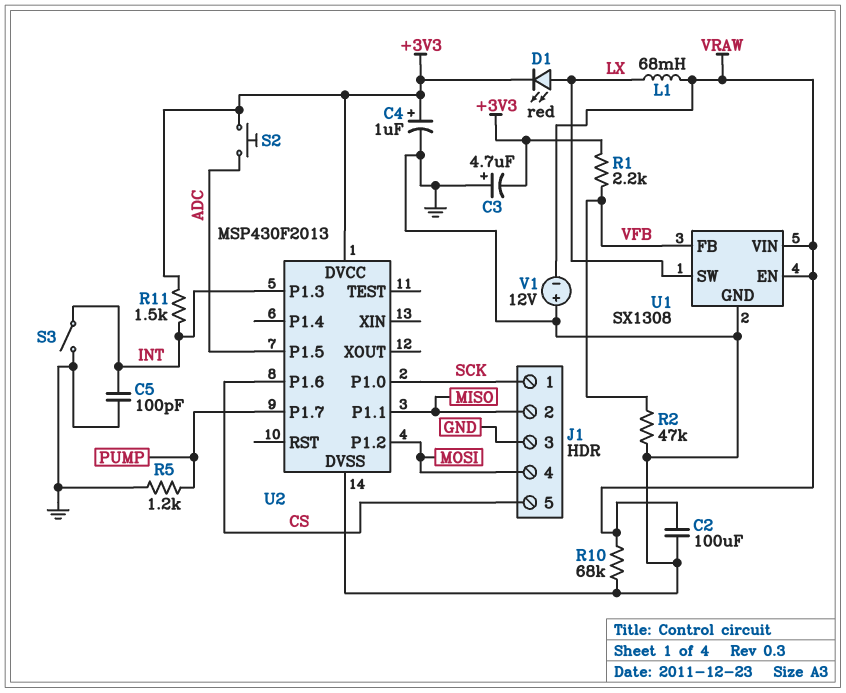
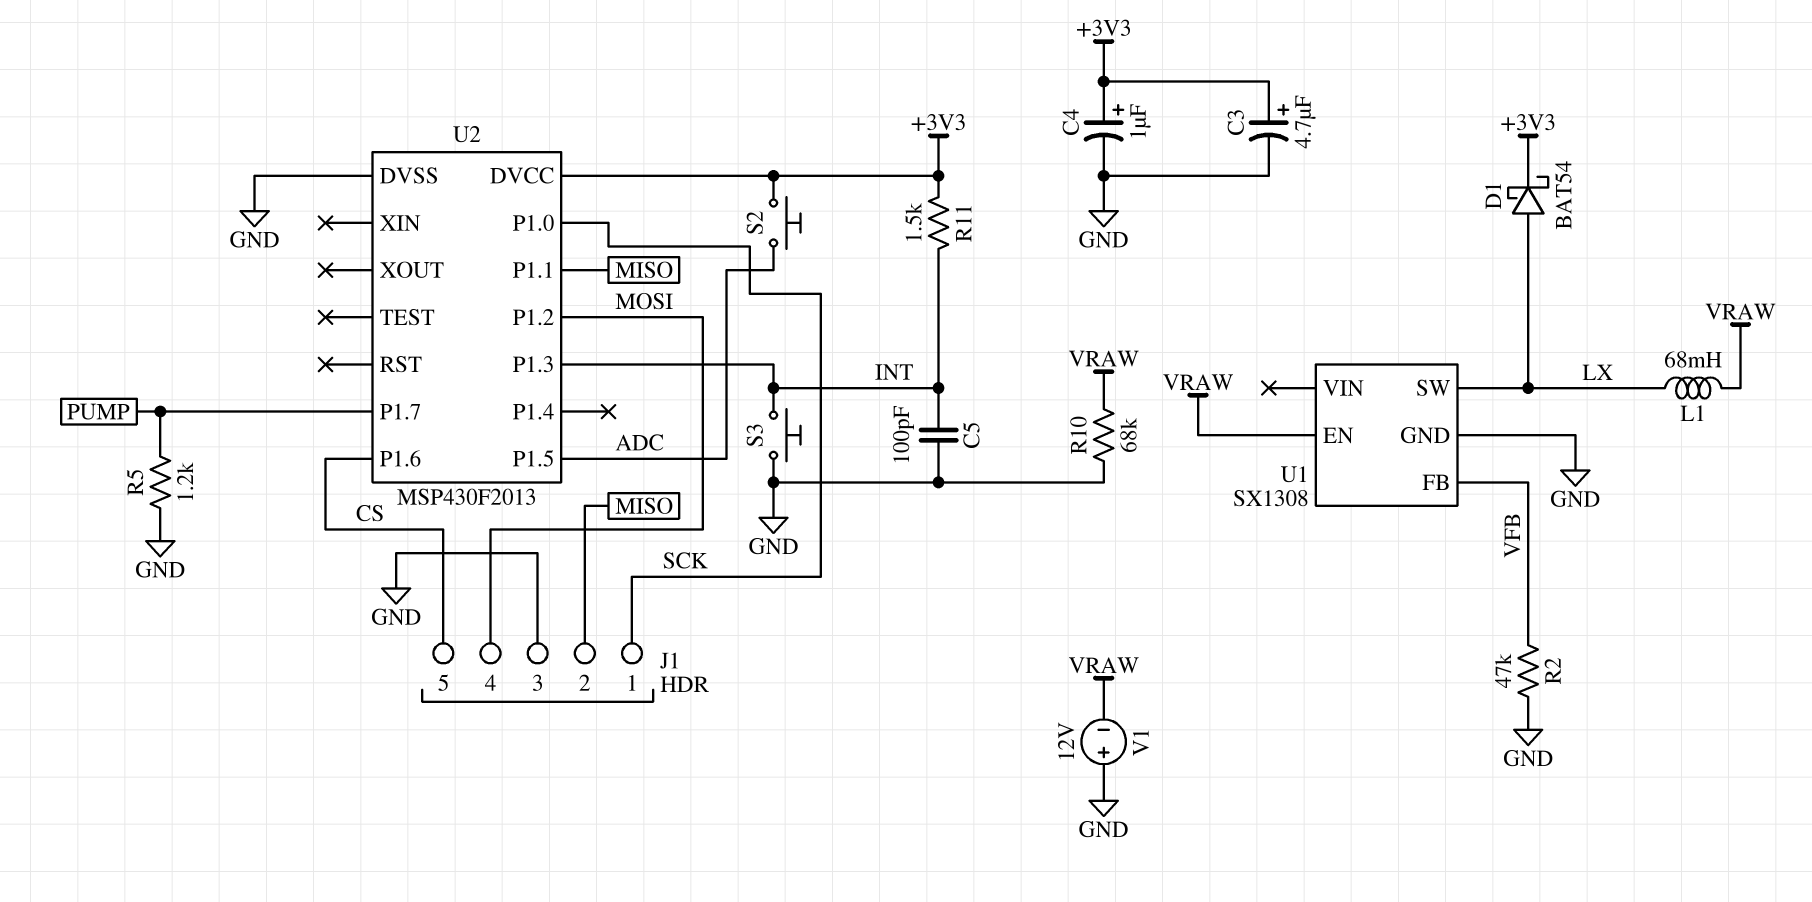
C2: 100uF (GND, VRAW) -> none
C3: 4.7uF (plus GND, minus +3V3) -> 4.7uF (plus +3V3, minus GND)
D1: LED red (A LX, K +3V3) -> schottky BAT54 (A LX, K +3V3)
R1: 2.2k (+3V3, VFB) -> none
S3: switch (GND, INT) -> button (GND, INT)
U1 pin VIN: VRAW -> none

